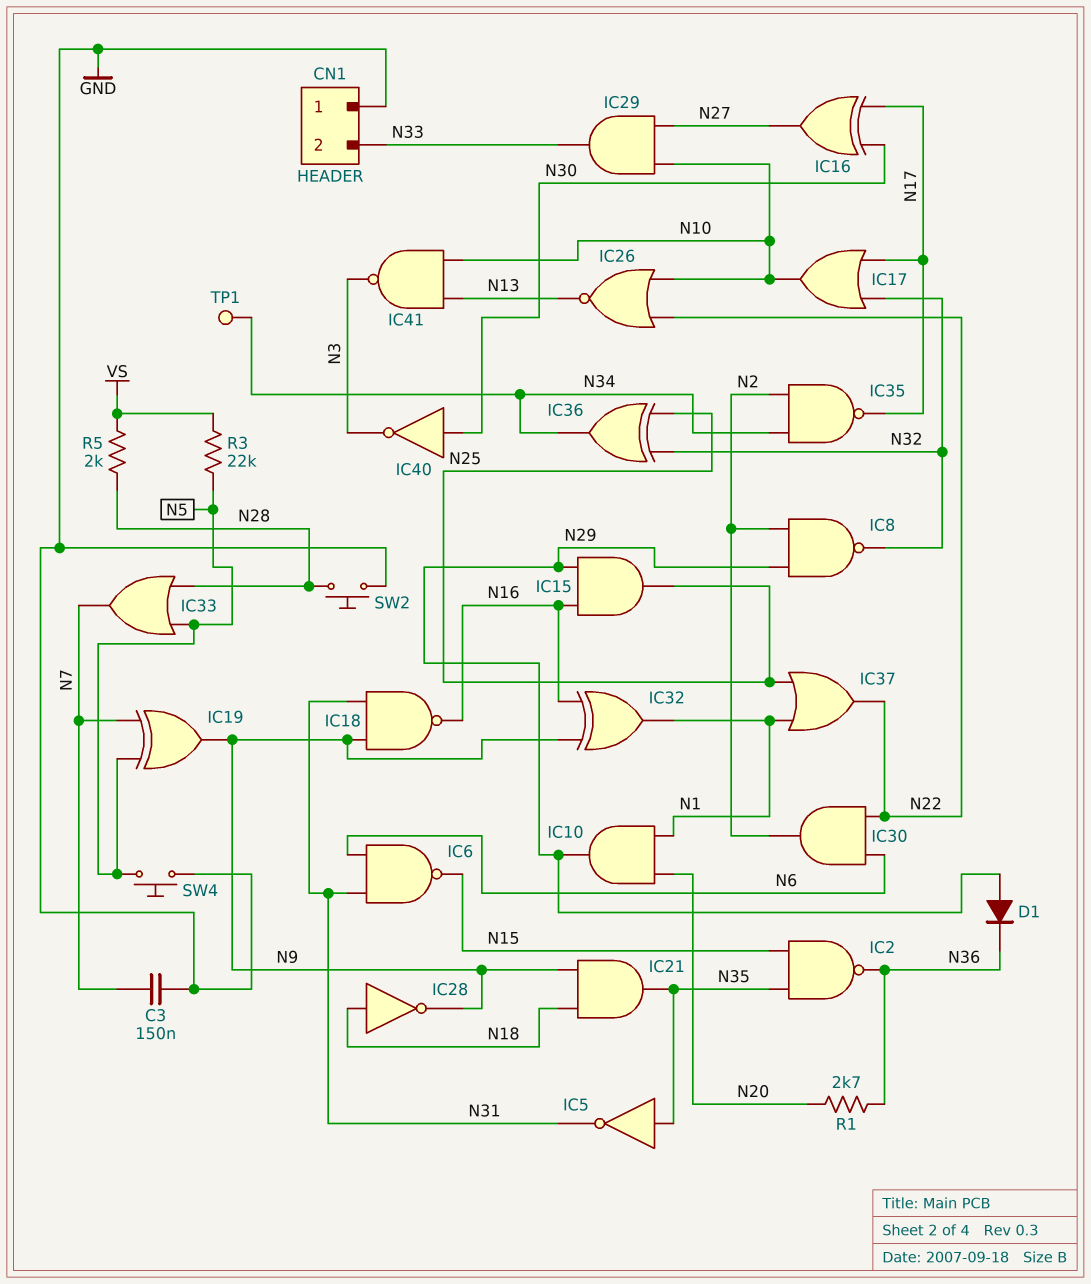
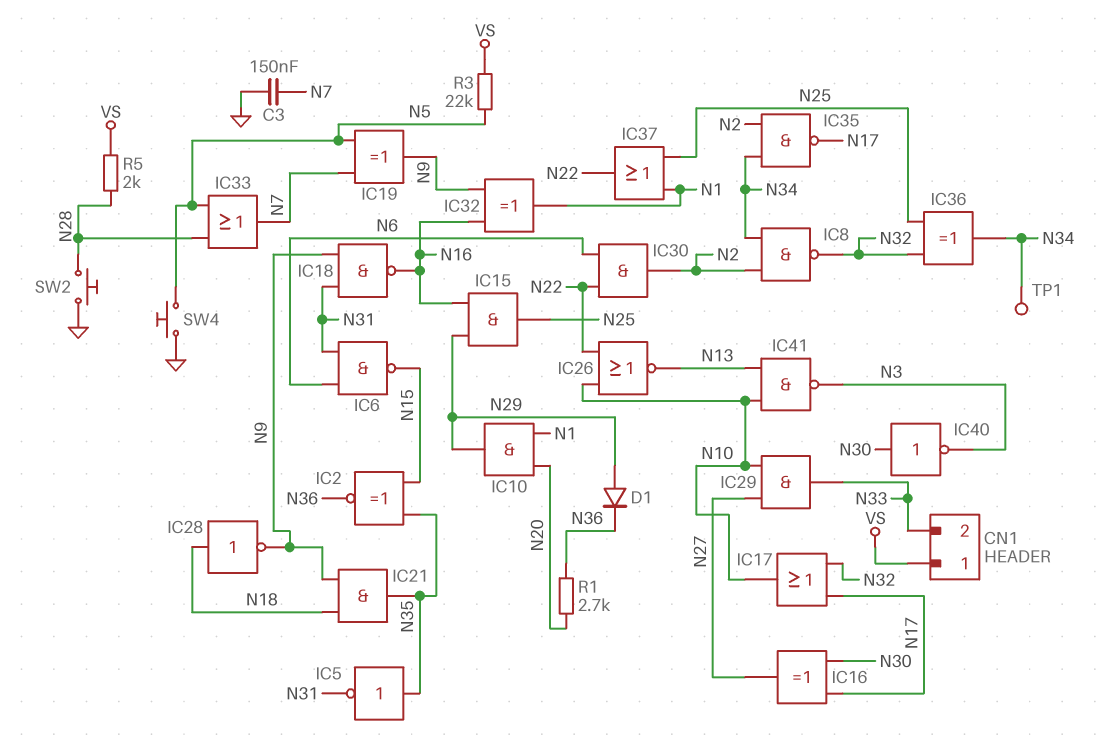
CN1 pin 1: GND -> VS
IC2: NAND (in N15, in N35, out N36) -> XNOR (in N15, in N35, out N36)
IC8: NAND (in N2, in N29, out N32) -> NAND (in N2, in N34, out N32)

